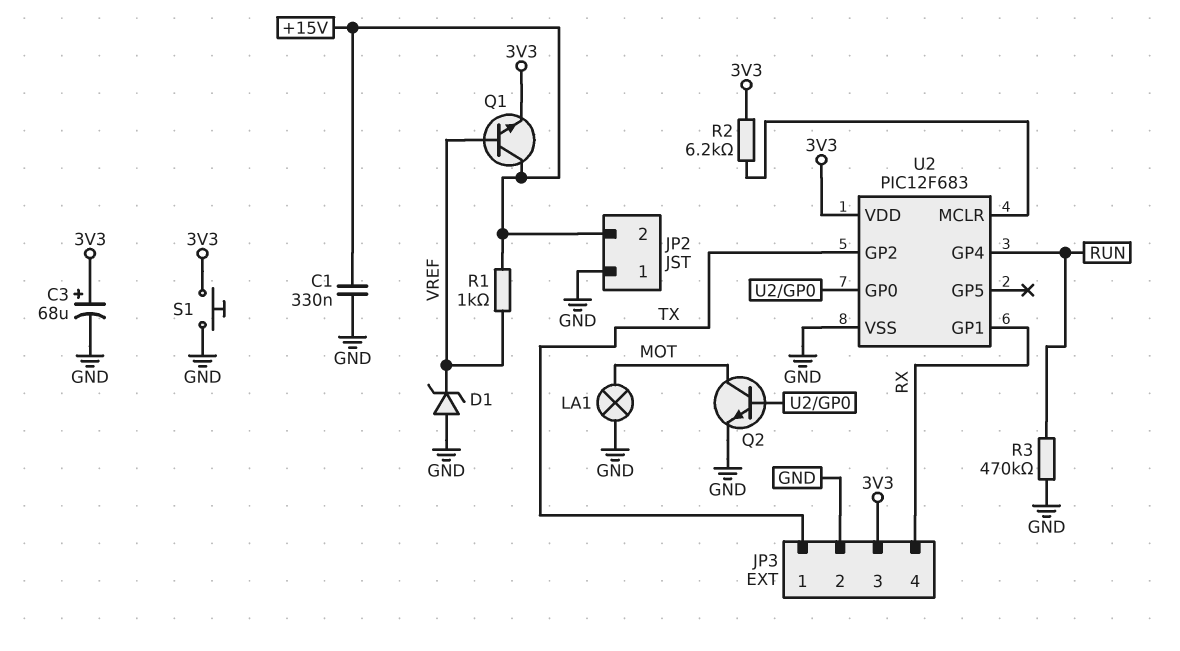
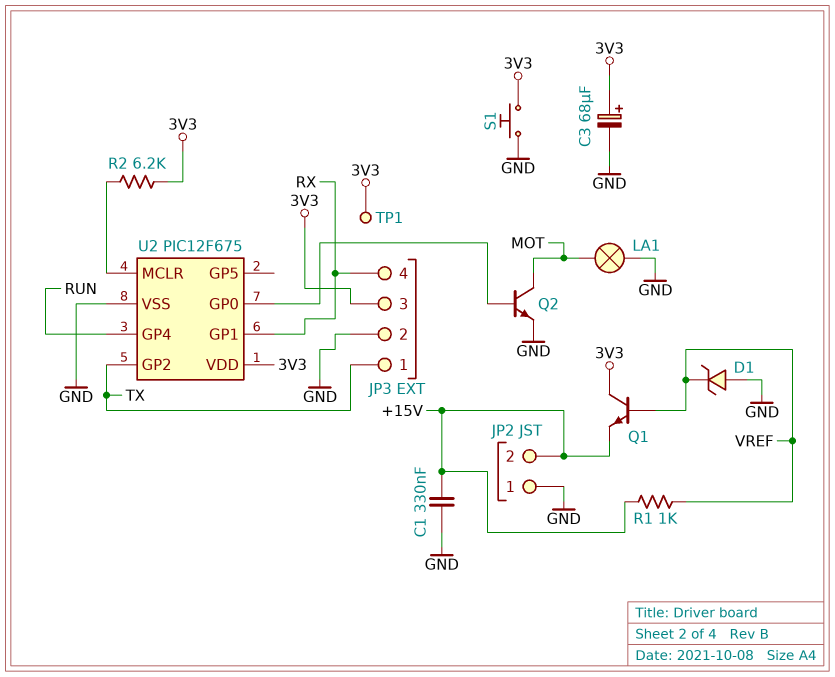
Q1: NPN (B VREF, C +15V, E 3V3) -> NPN (B VREF, C 3V3, E +15V)
R3: 470k (GND, RUN) -> none
TP1: none -> test point (3V3)
U2: PIC12F683 -> PIC12F675

